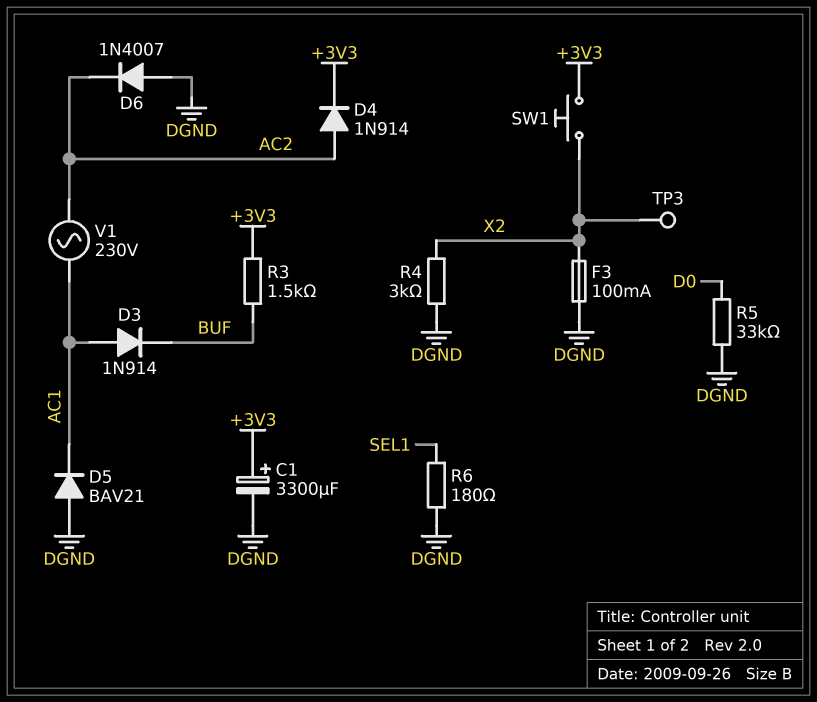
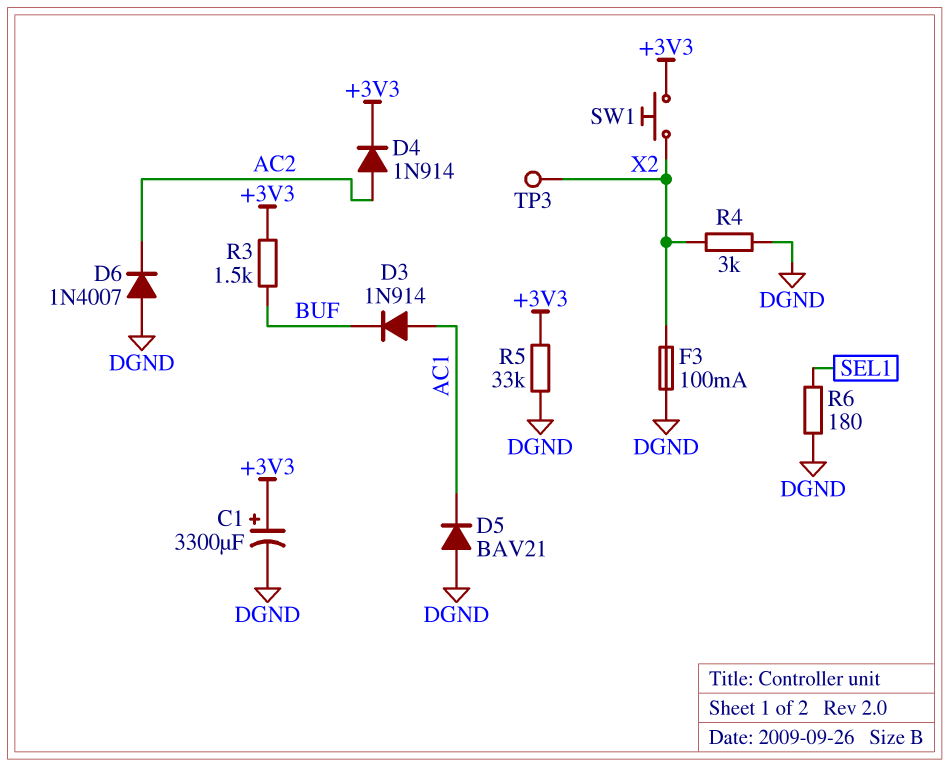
R5: 33k (D0, DGND) -> 33k (+3V3, DGND)
V1: AC 230V (AC1, AC2) -> none

